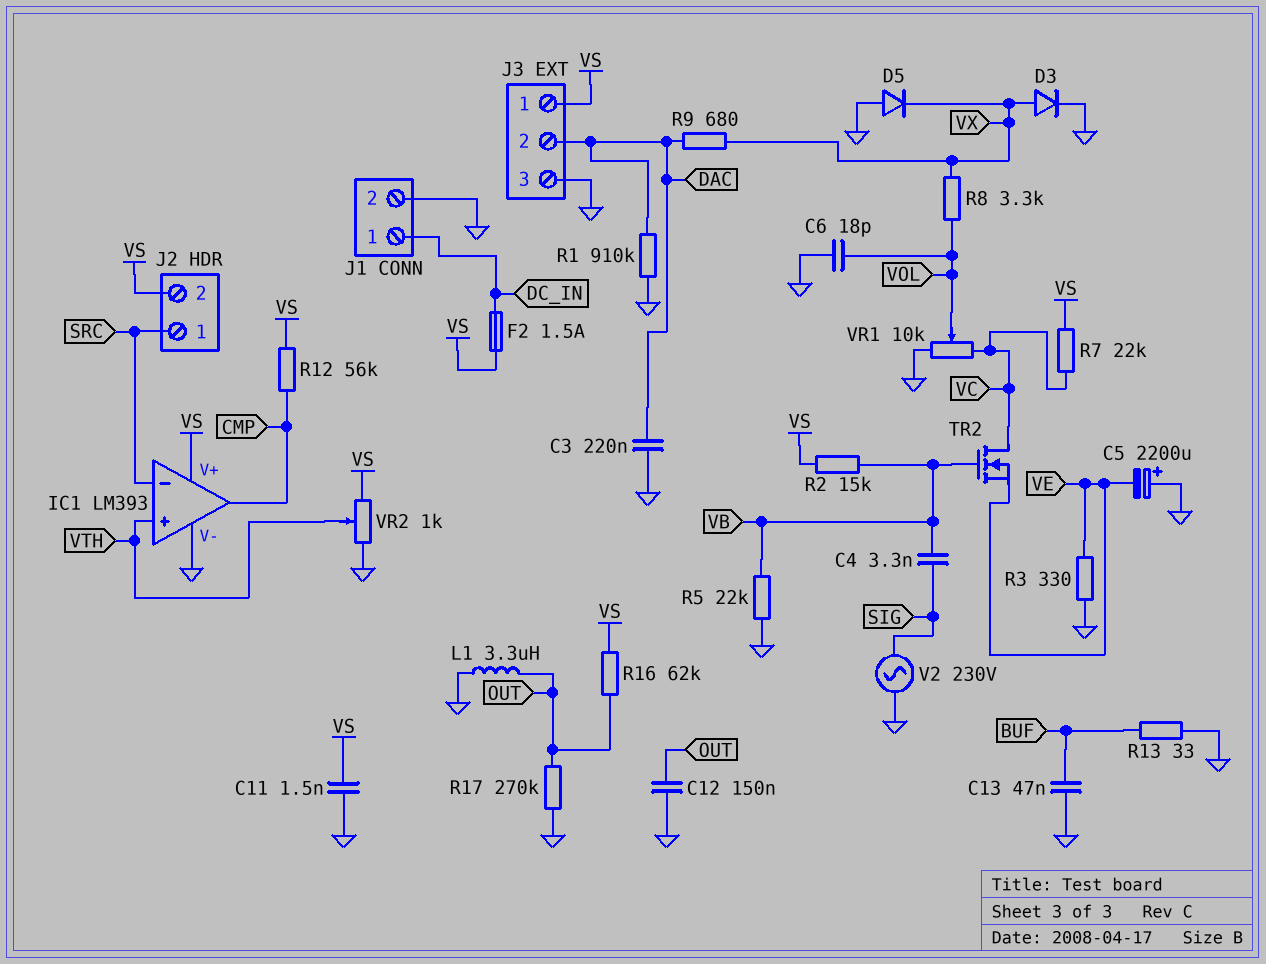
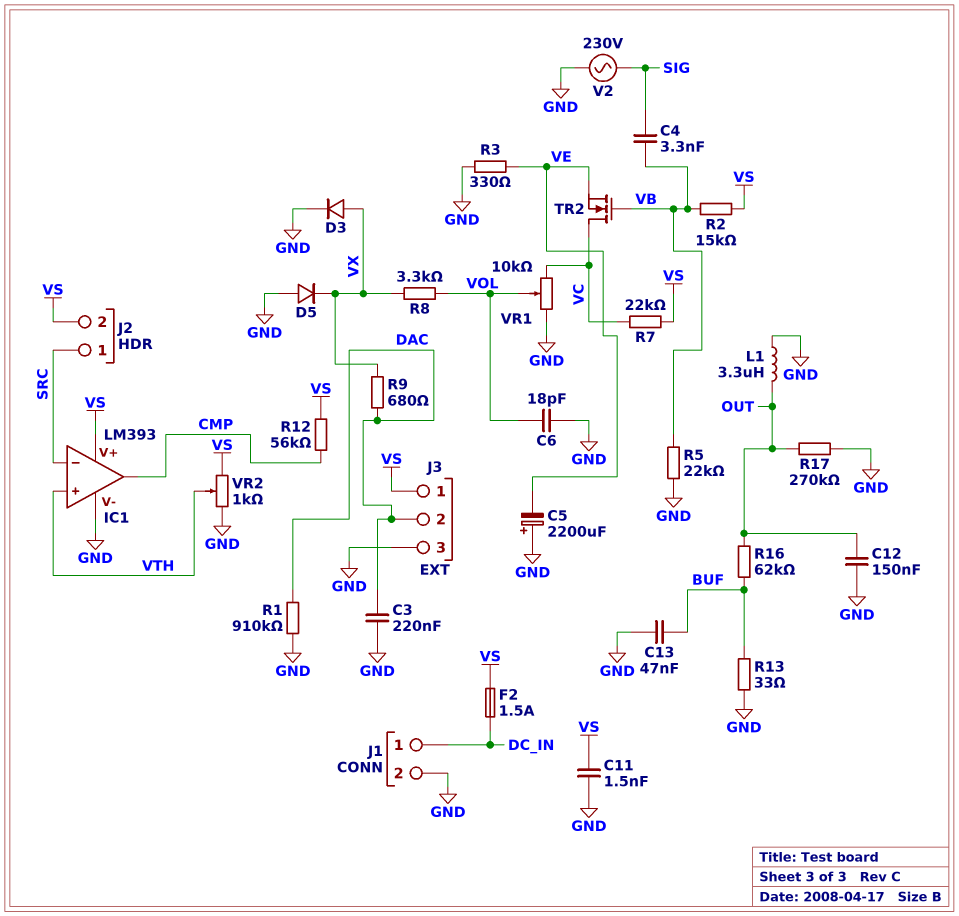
R16: 62k (OUT, VS) -> 62k (BUF, OUT)

